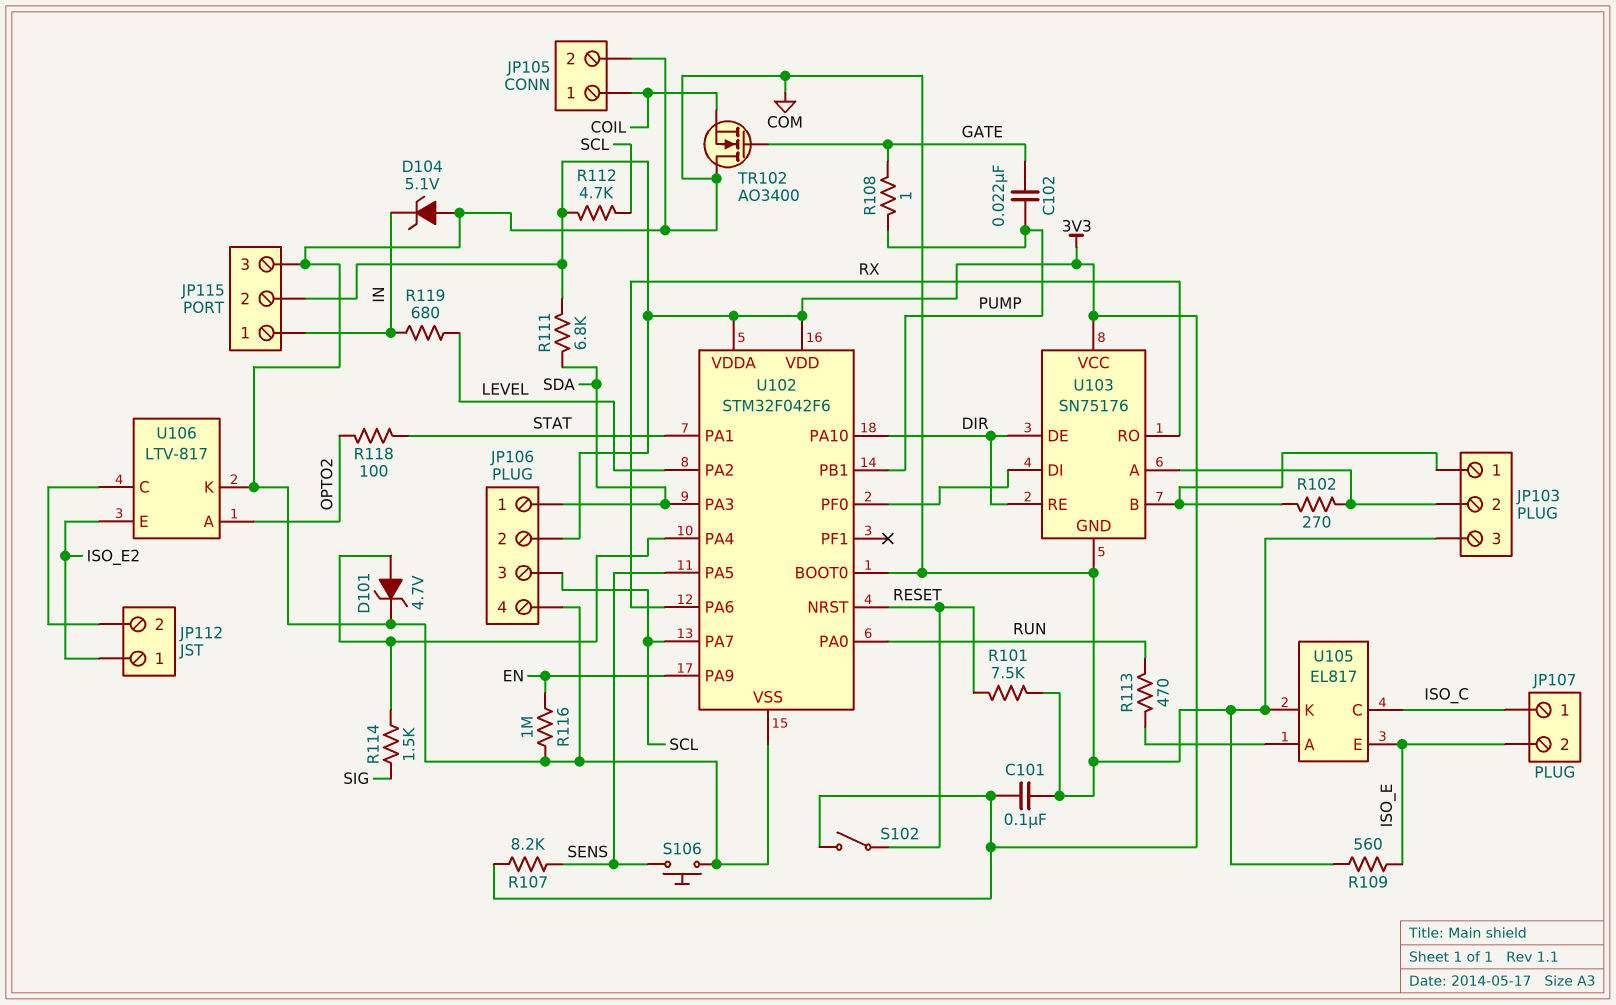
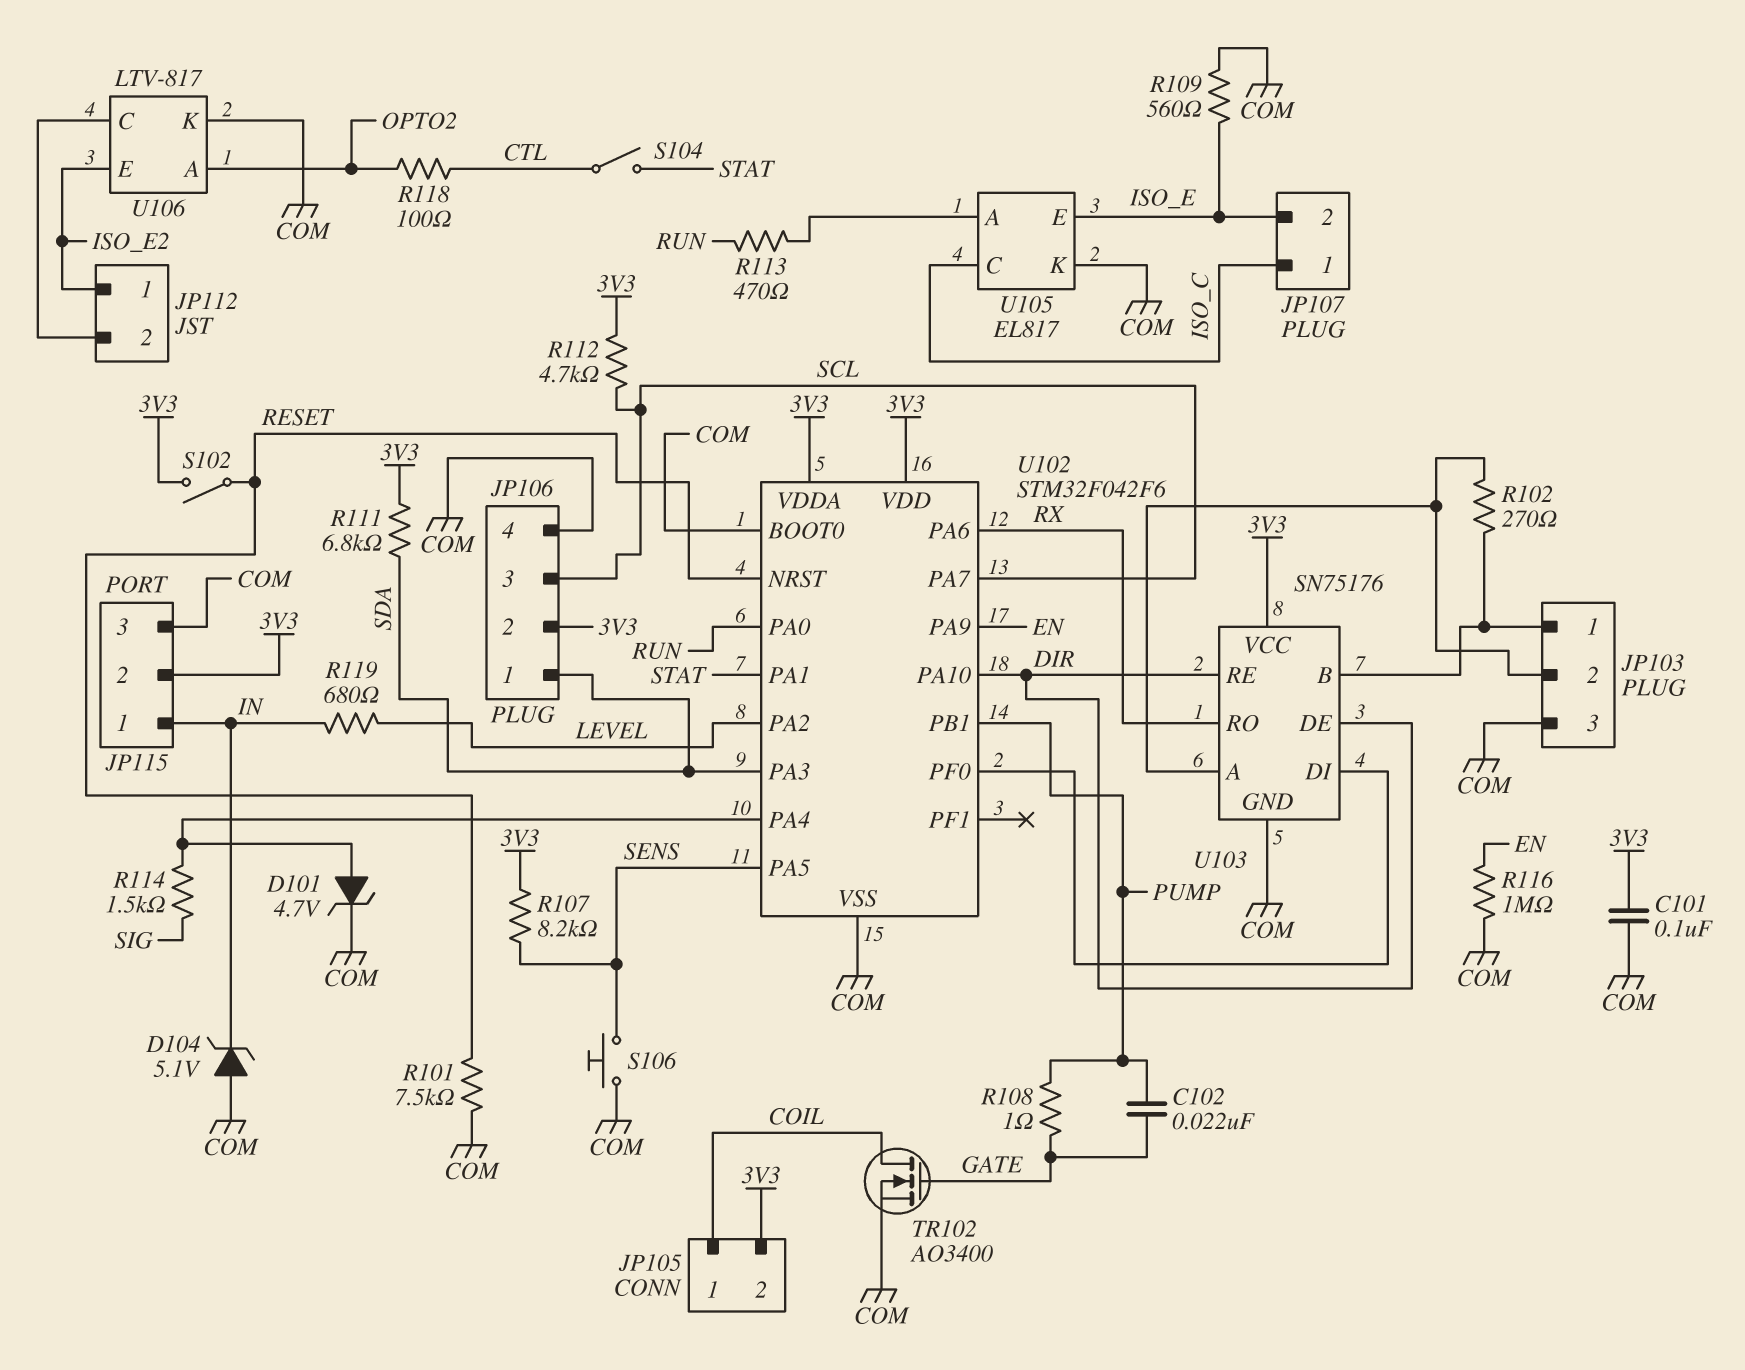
JP105 pin 2: COM -> 3V3
R118: 100 (OPTO2, STAT) -> 100 (CTL, OPTO2)
S104: none -> switch (CTL, STAT)
TR102: NMOS AO3400 (G GATE, D COM, S COIL) -> NMOS AO3400 (G GATE, D COIL, S COM)

